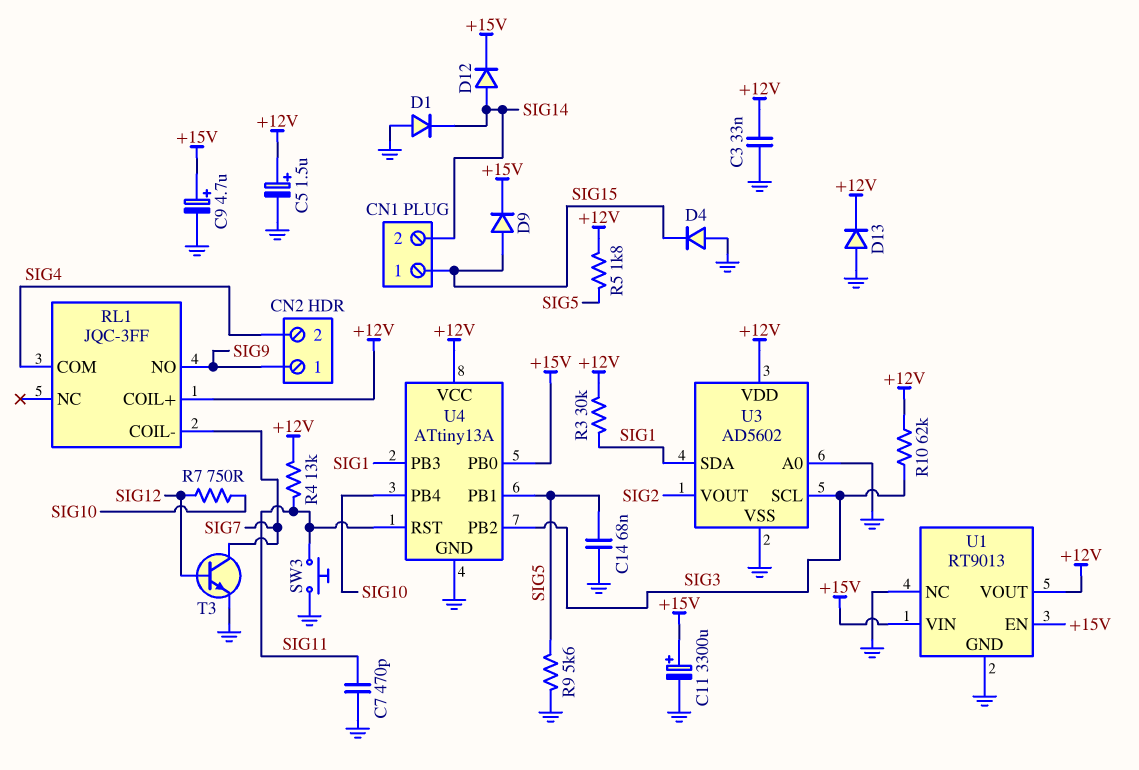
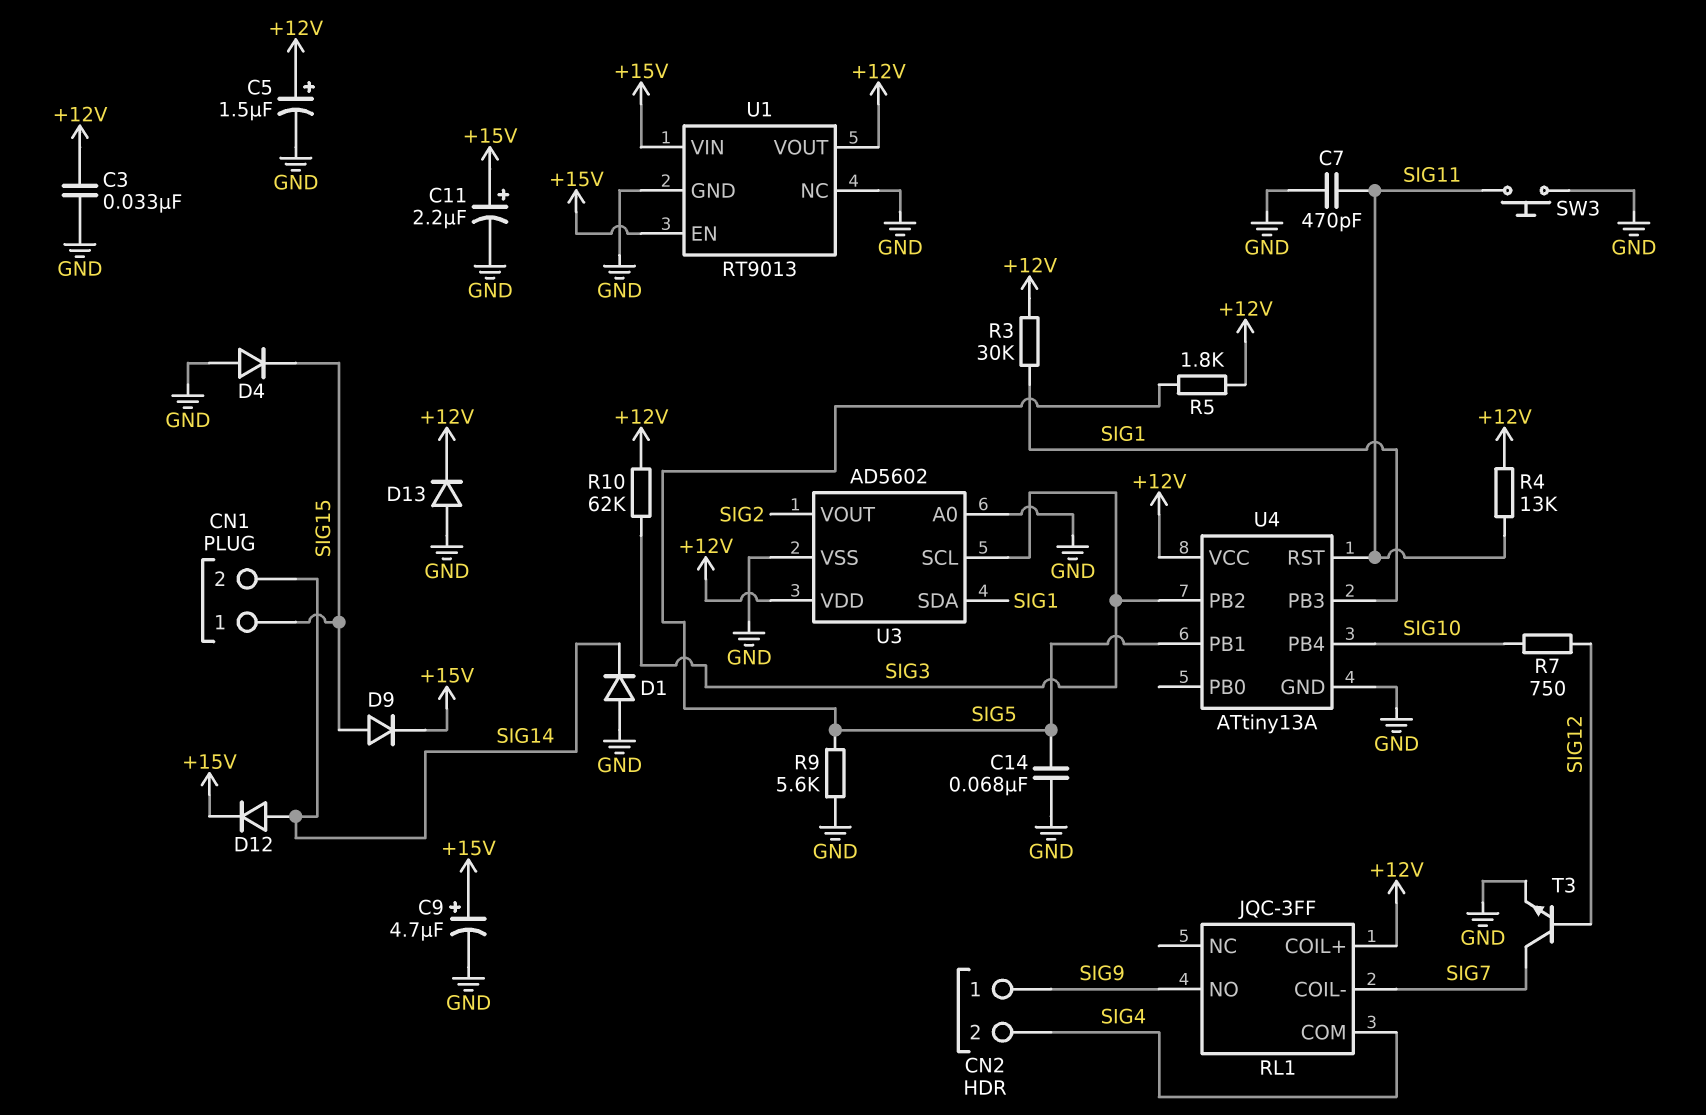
C11: 3300uF (plus +15V, minus GND) -> 2.2uF (plus +15V, minus GND)
U4 pin PB0: +15V -> none

